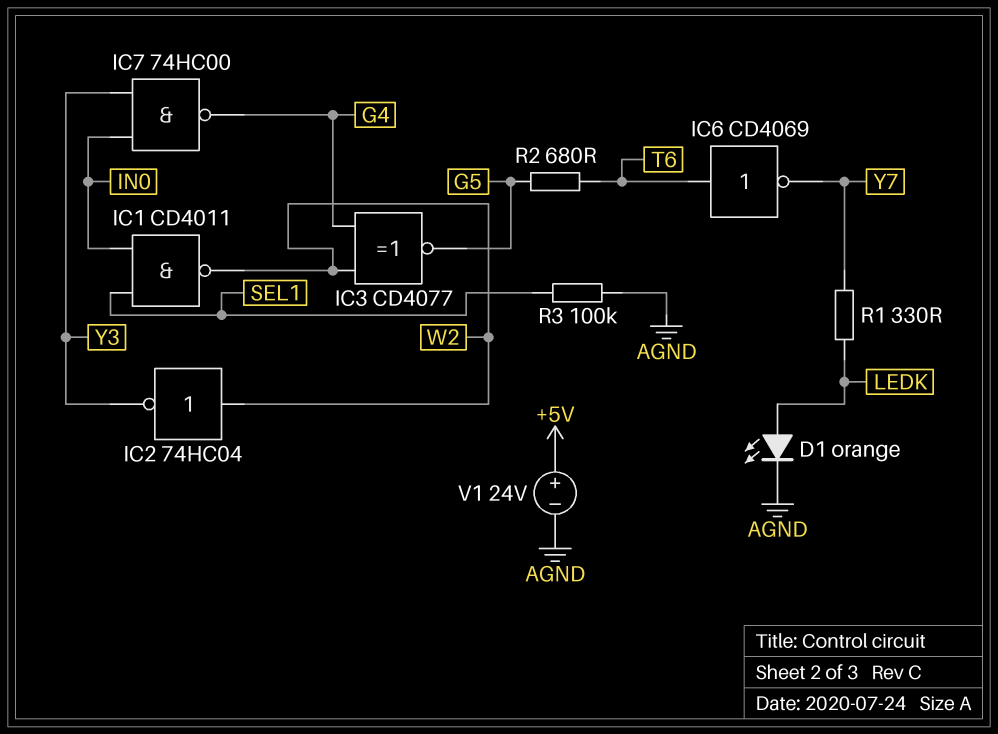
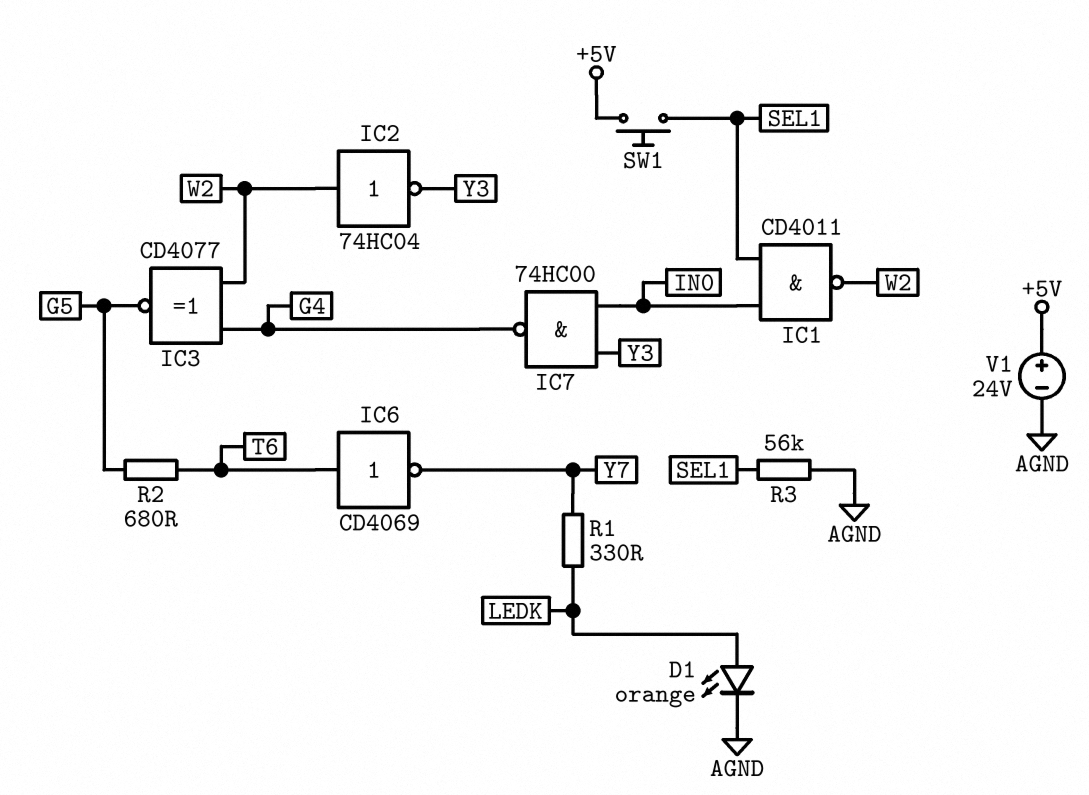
R3: 100k (AGND, SEL1) -> 56k (AGND, SEL1)
SW1: none -> button (+5V, SEL1)

